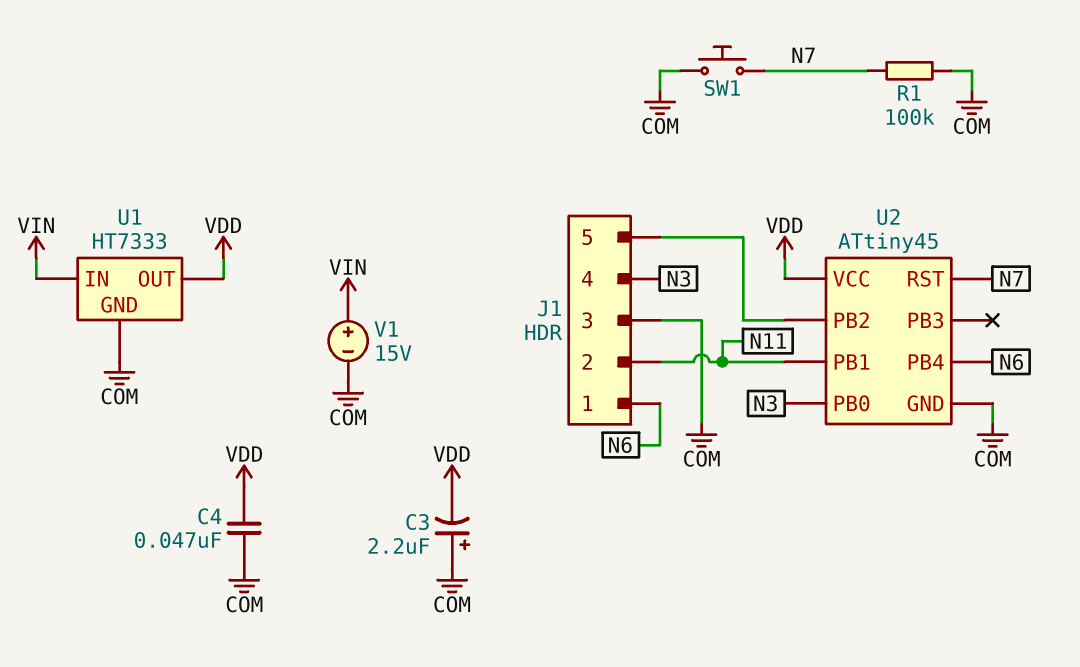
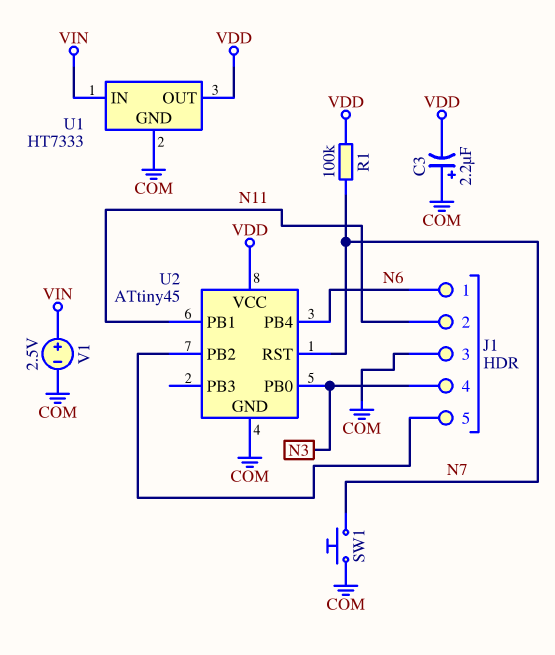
C4: 47nF (COM, VDD) -> none
R1: 100k (COM, N7) -> 100k (N7, VDD)
V1: 15V (plus VIN, minus COM) -> 2.5V (plus VIN, minus COM)

